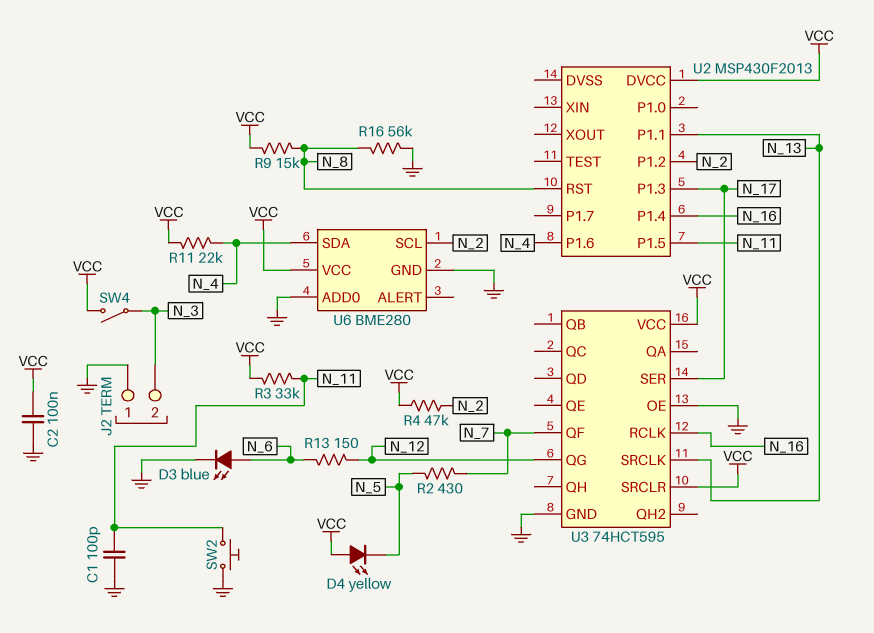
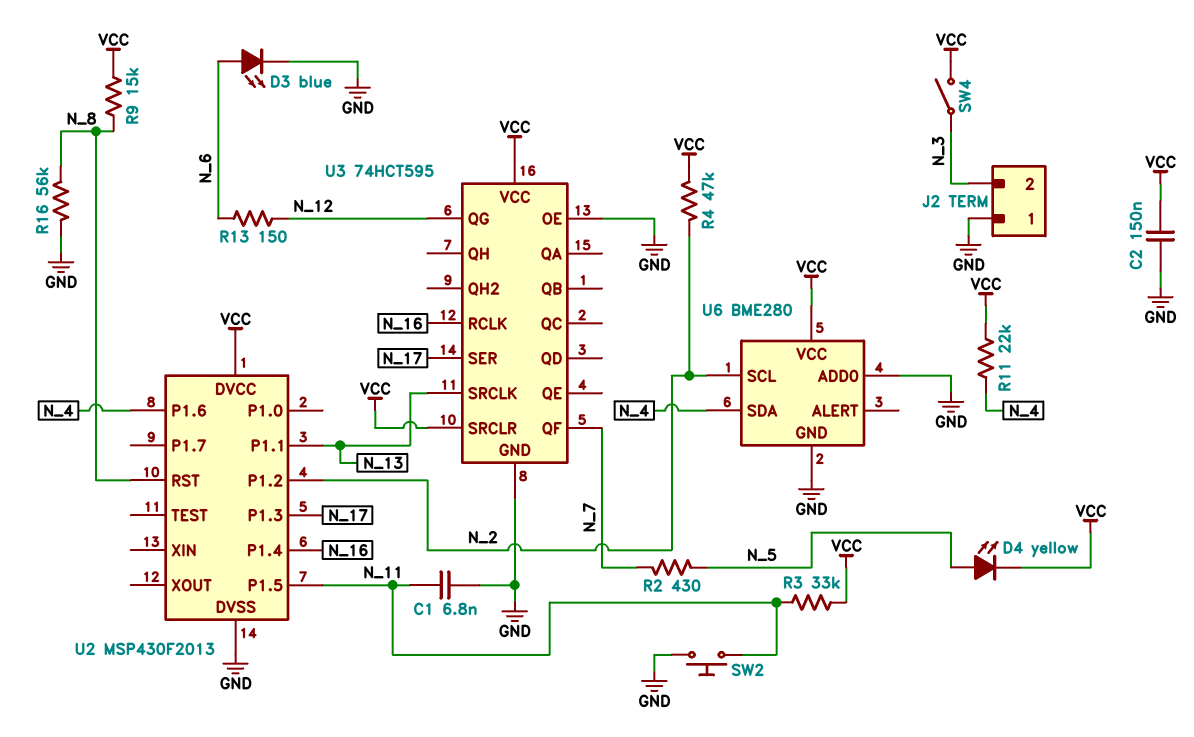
C1: 100pF (GND, N_11) -> 6.8nF (GND, N_11)
C2: 100nF (GND, VCC) -> 150nF (GND, VCC)
D4: LED yellow (A VCC, K N_5) -> LED yellow (A N_5, K VCC)
U2 pin DVSS: none -> GND

